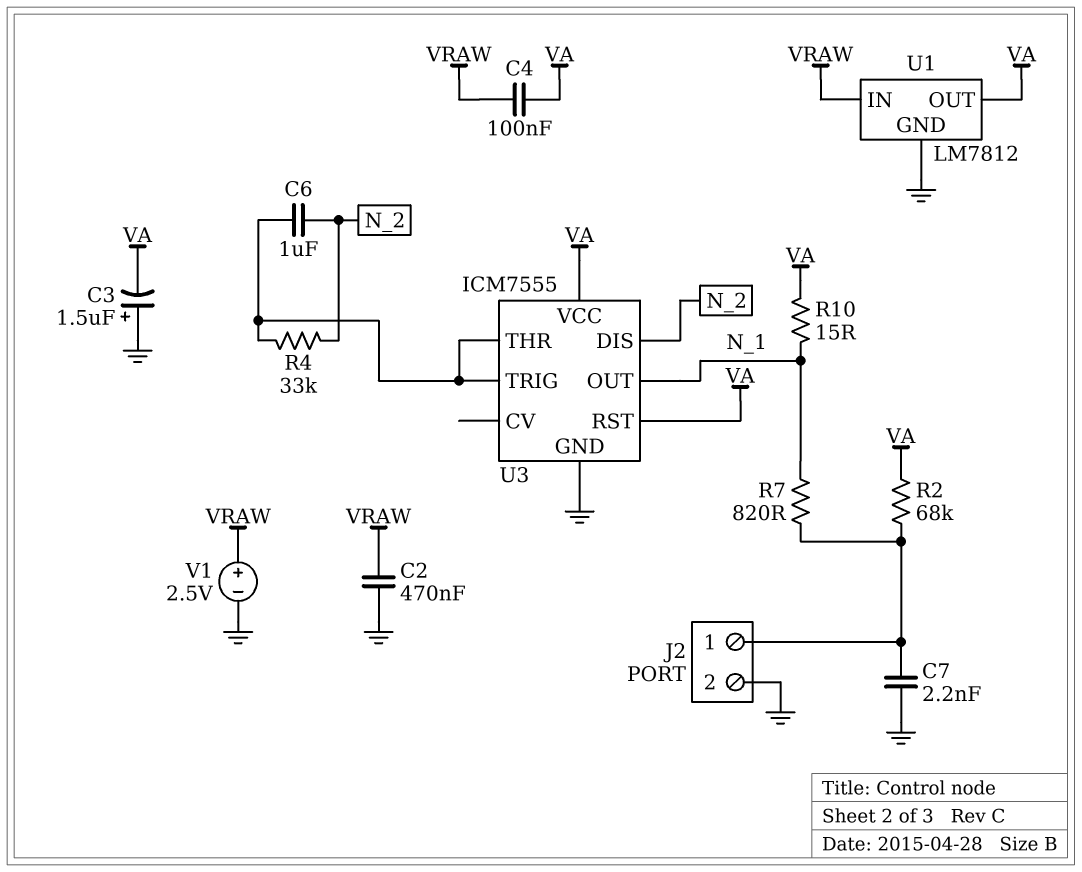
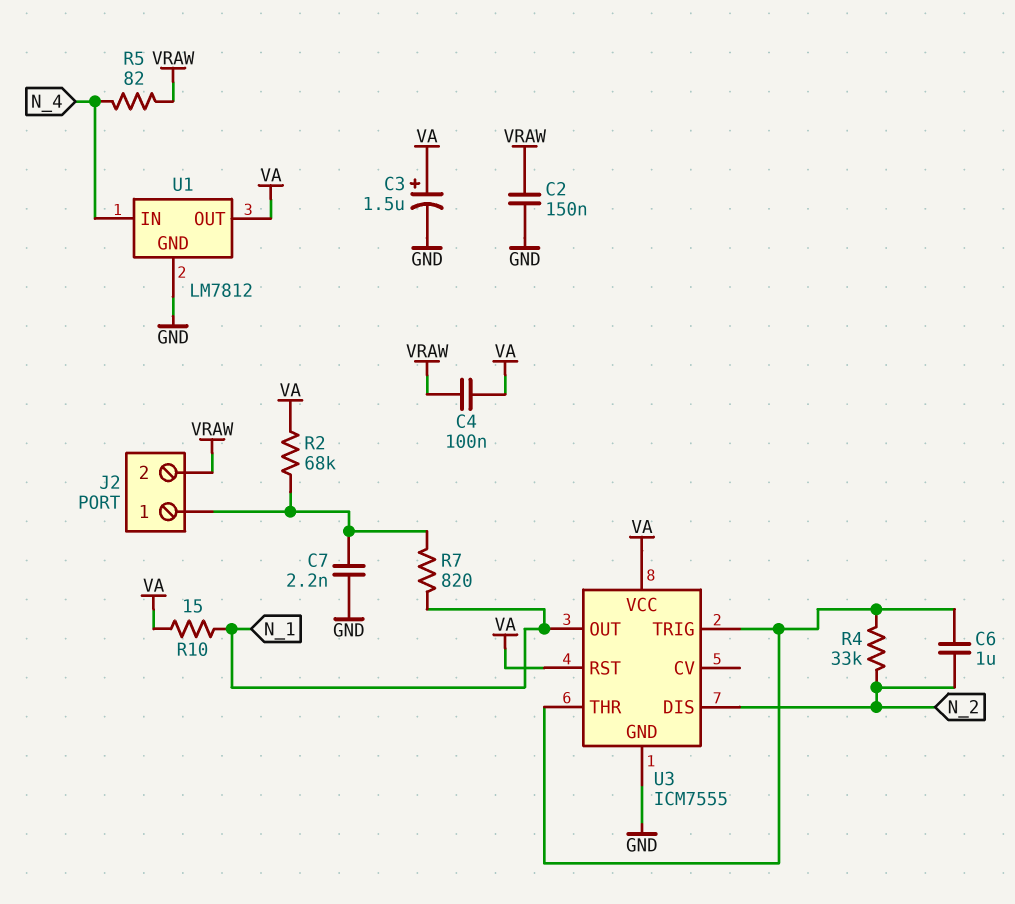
C2: 470nF (GND, VRAW) -> 150nF (GND, VRAW)
C3: 1.5uF (plus GND, minus VA) -> 1.5uF (plus VA, minus GND)
J2 pin 2: GND -> VRAW
R5: none -> 82 (N_4, VRAW)
U1 pin IN: VRAW -> N_4
V1: 2.5V (plus VRAW, minus GND) -> none

